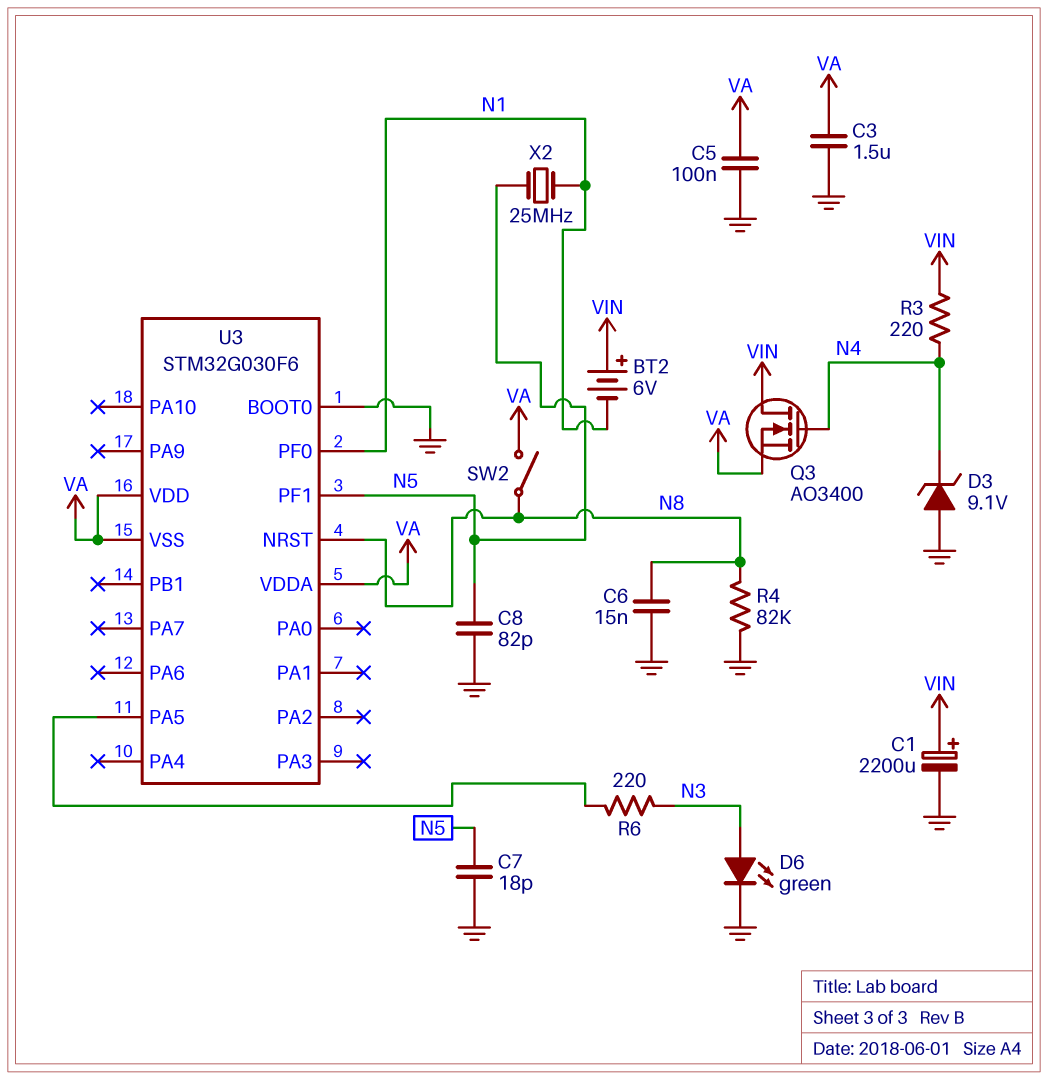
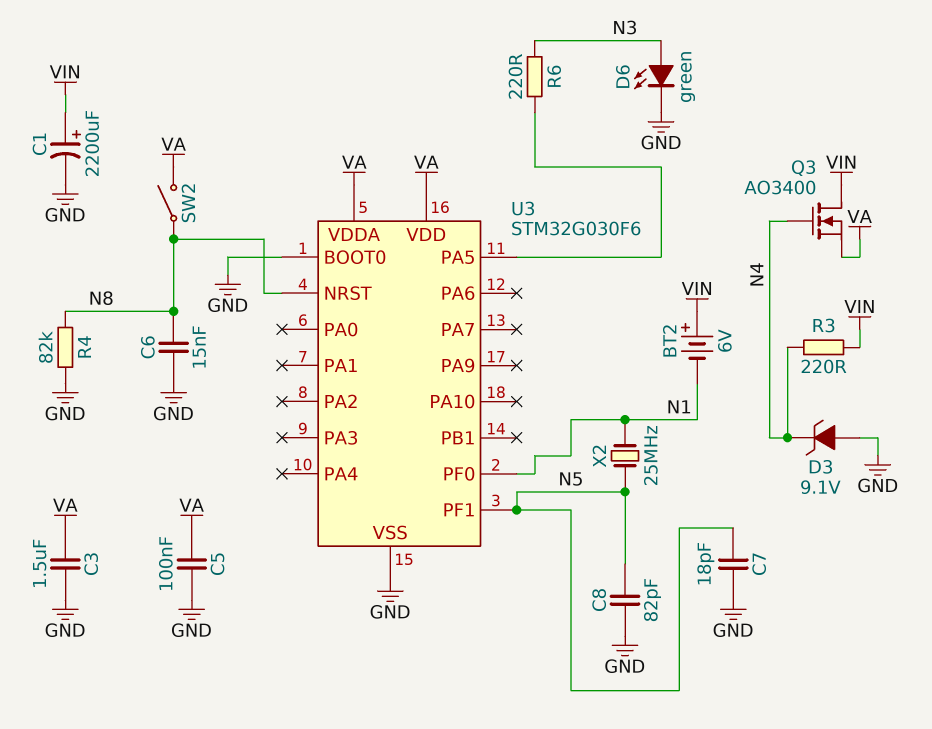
U3 pin VSS: VA -> GND

